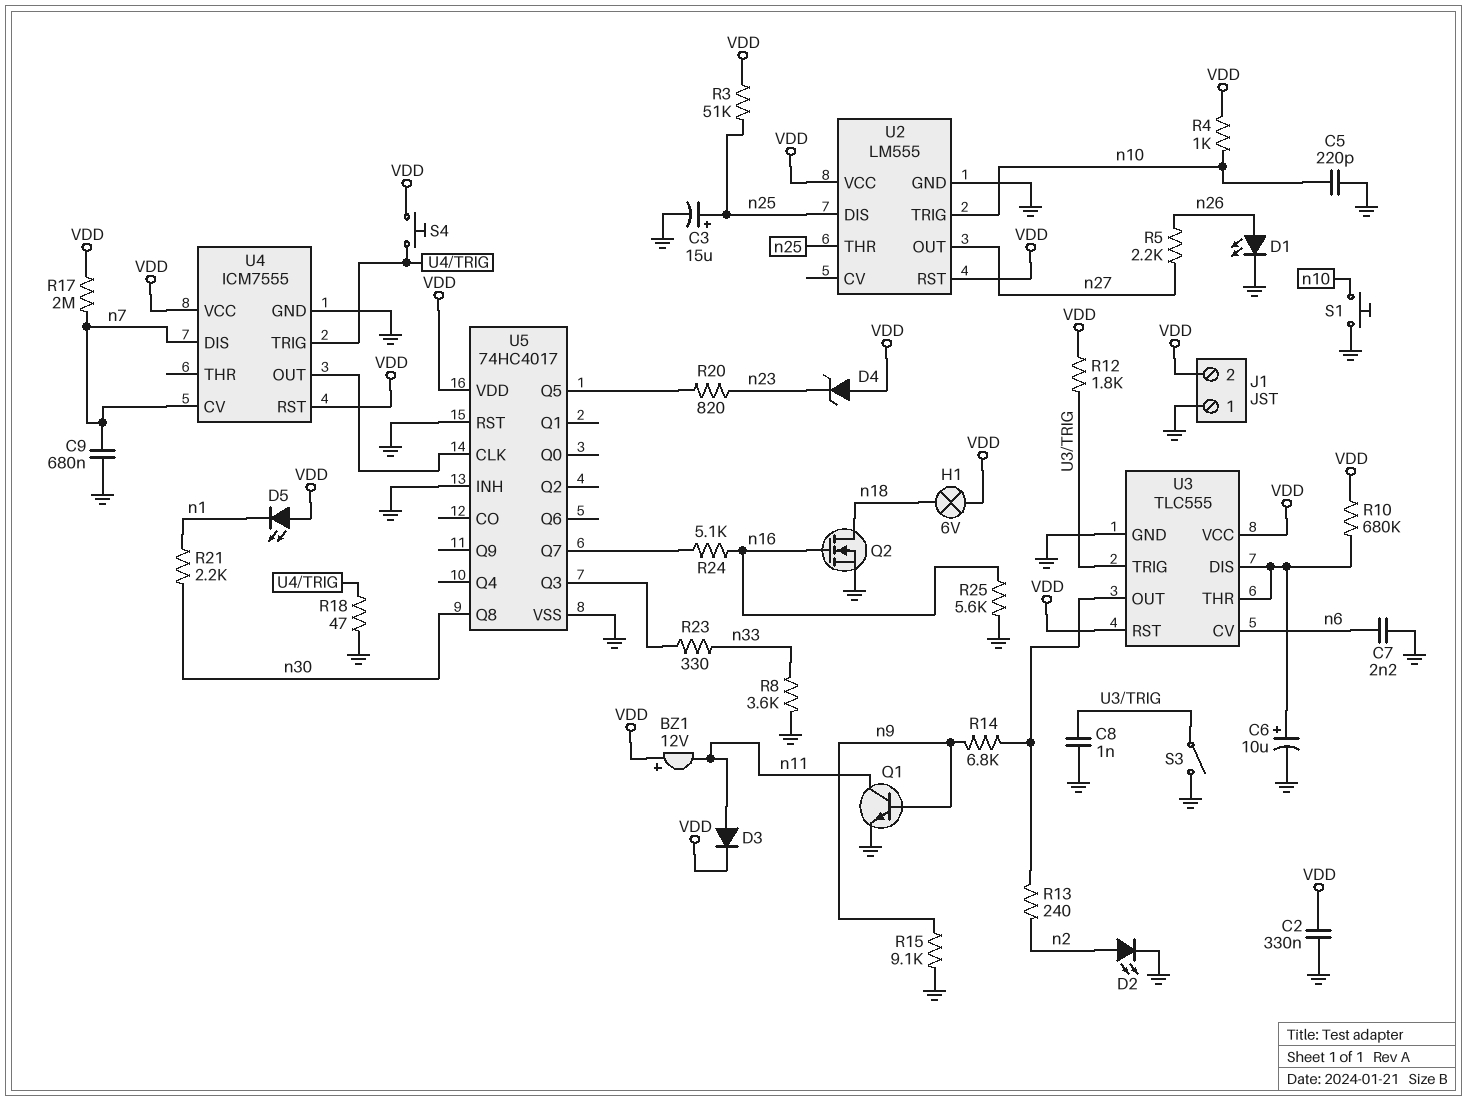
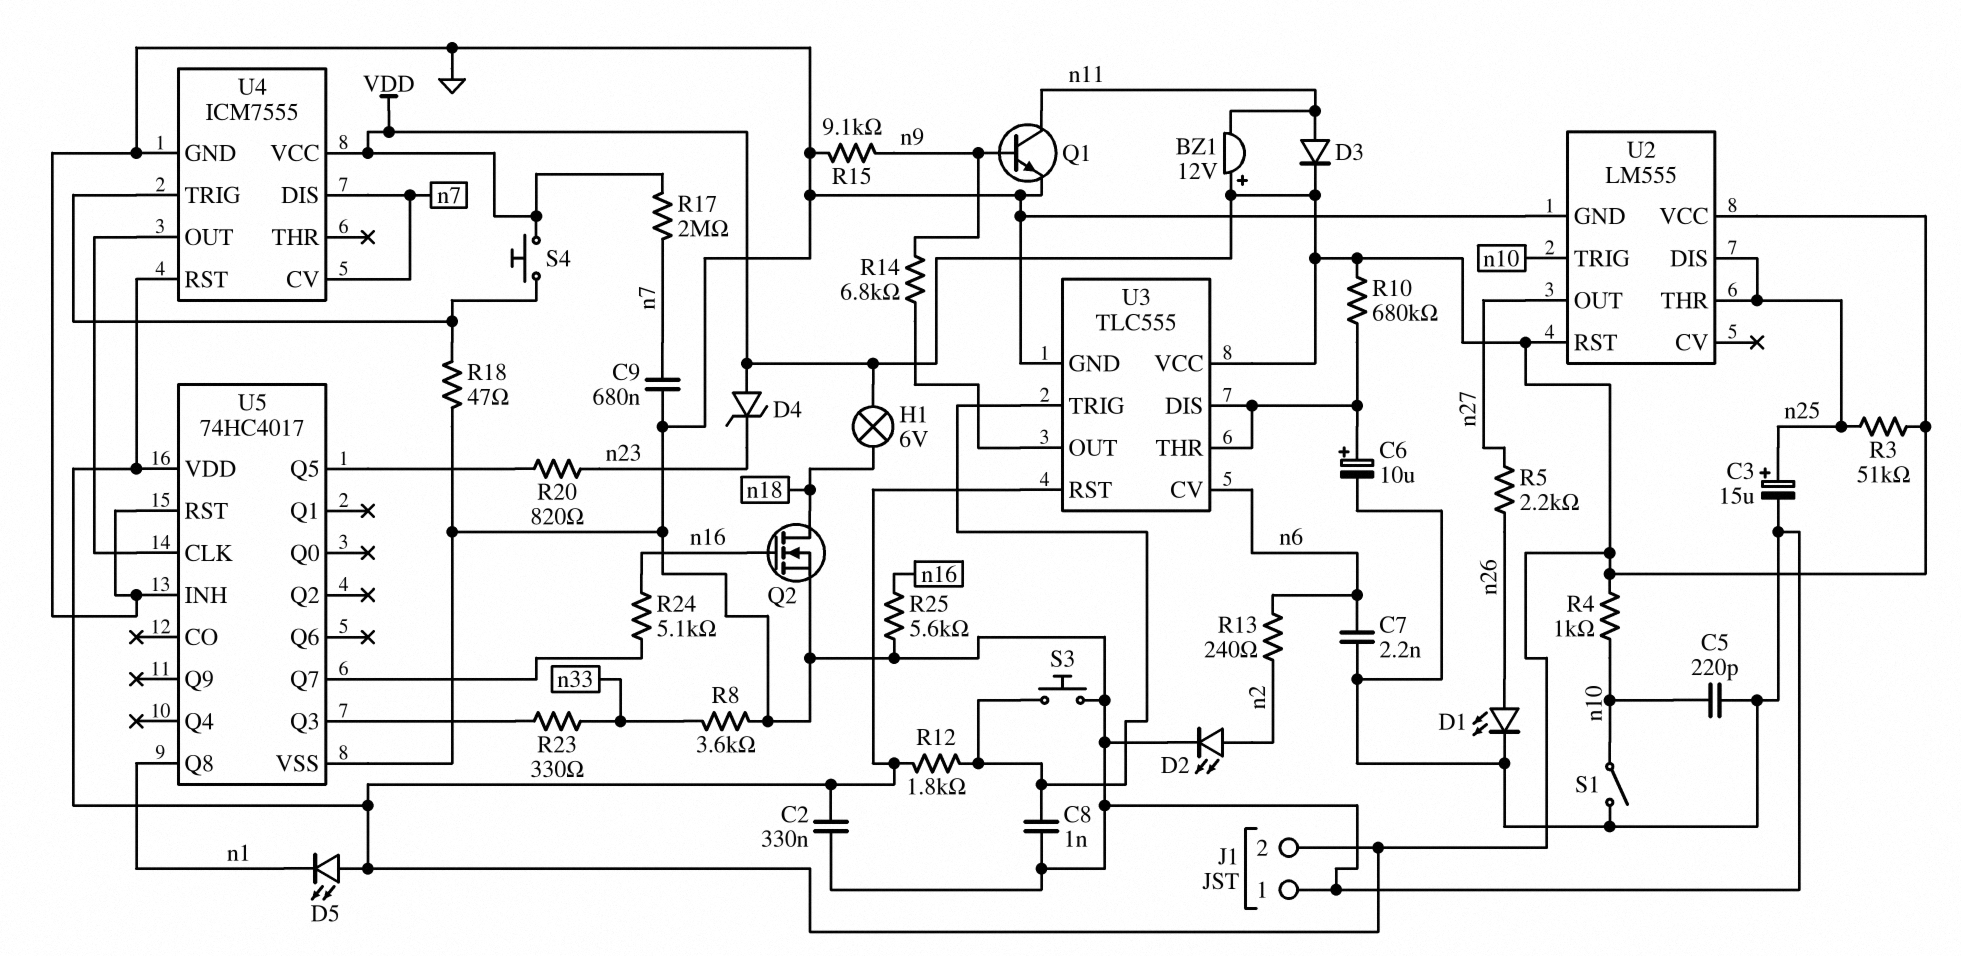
R13: 240 (U3/OUT, n2) -> 240 (n2, n6)
R21: 2.2k (n1, n30) -> none
S1: button (GND, n10) -> switch (GND, n10)
S3: switch (GND, U3/TRIG) -> button (GND, U3/TRIG)
U5 pin Q8: n30 -> n1

